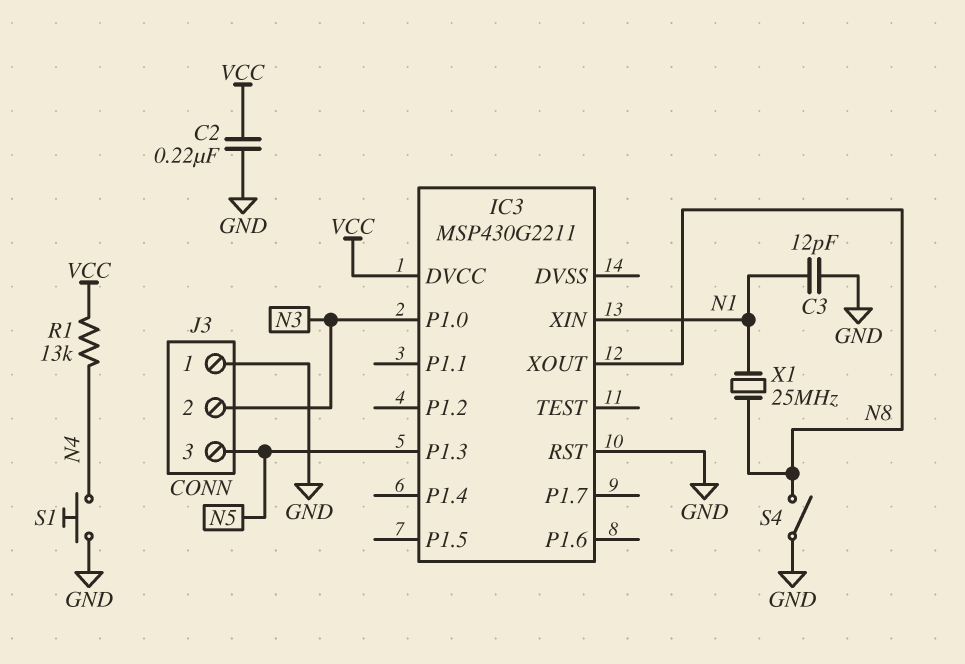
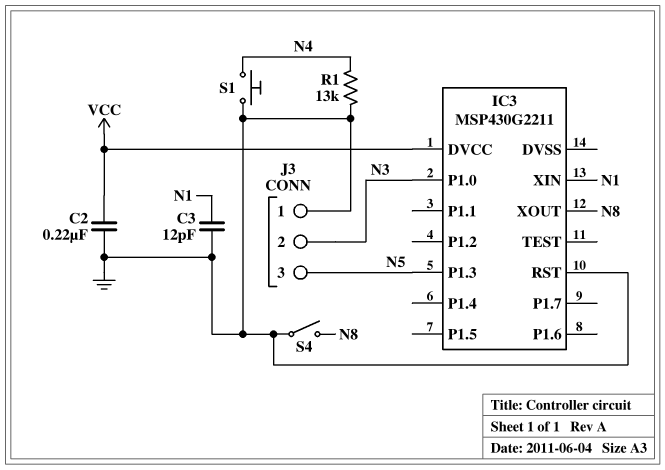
R1: 13k (N4, VCC) -> 13k (GND, N4)
X1: 25MHz (N1, N8) -> none

